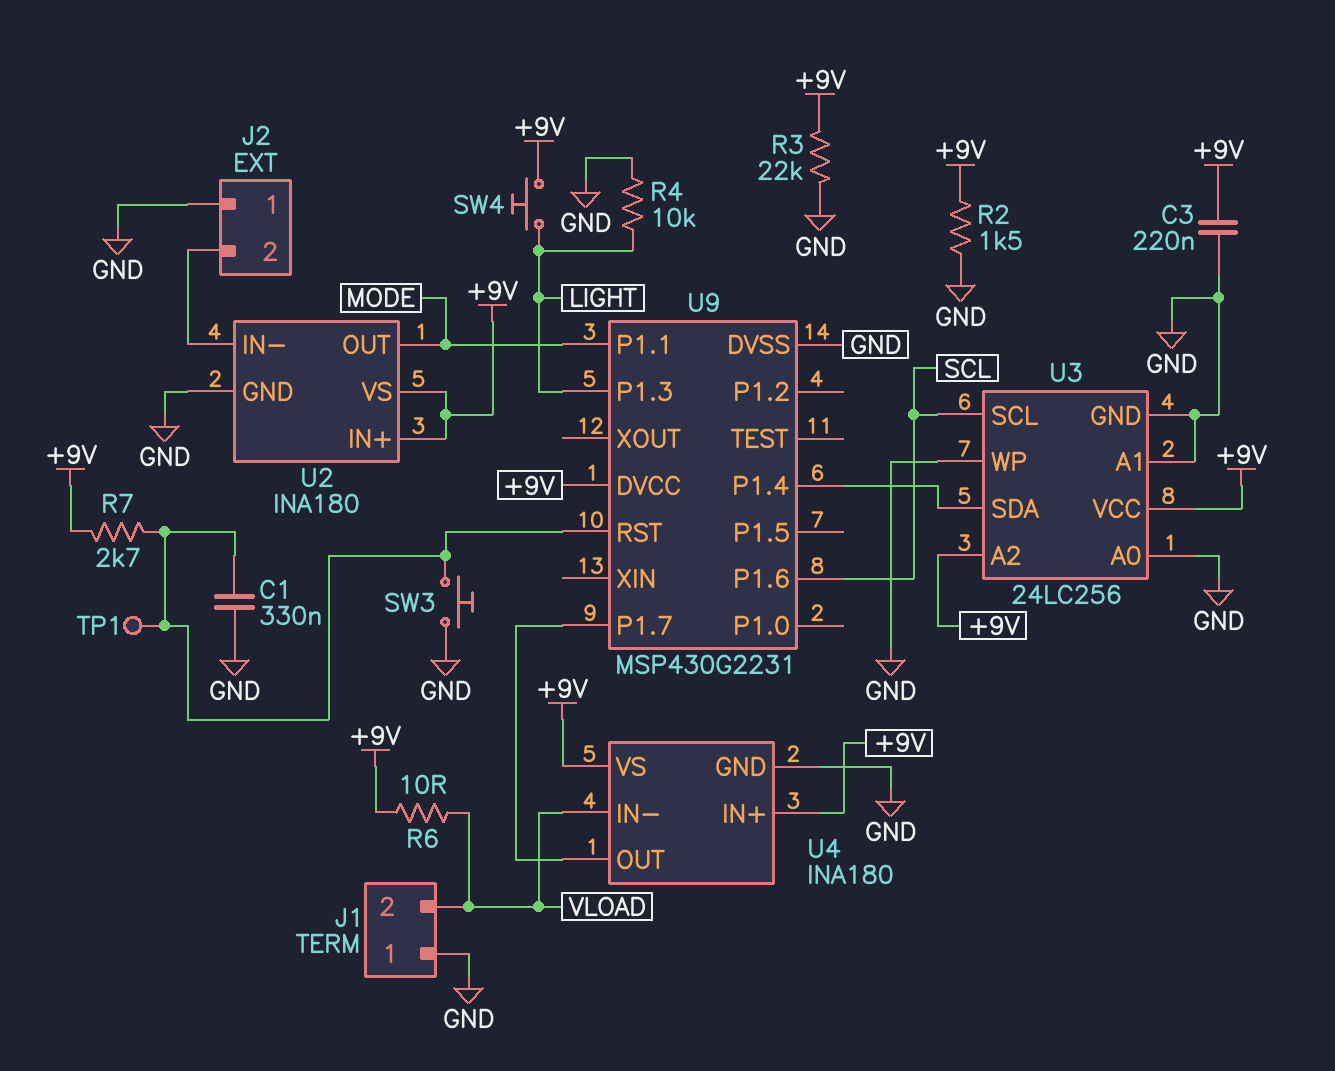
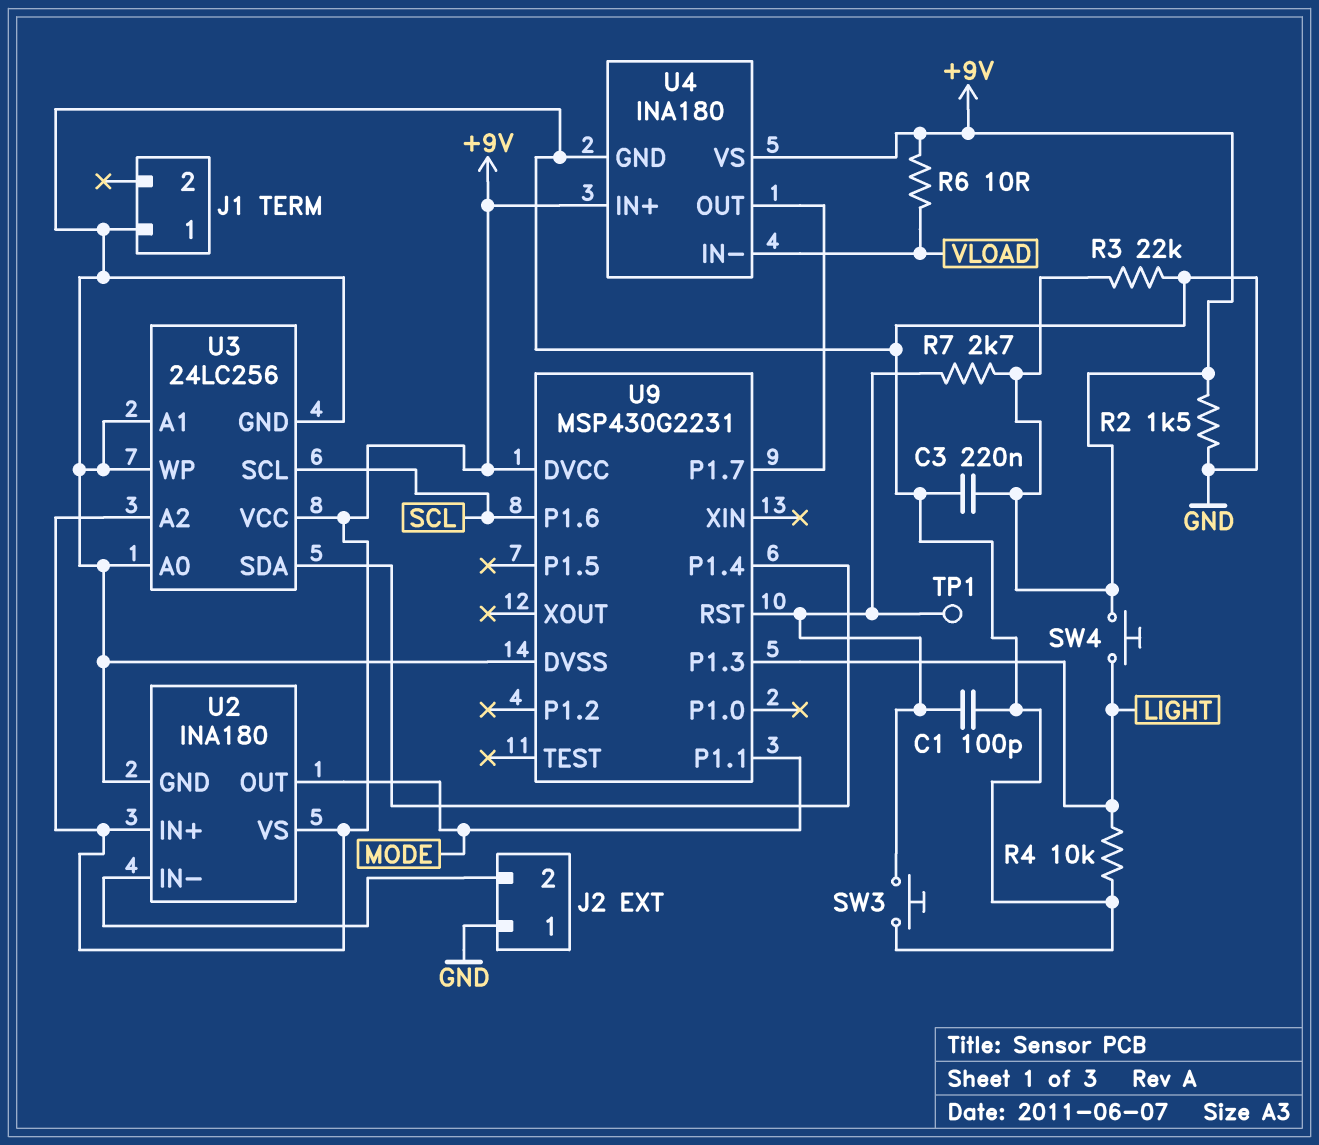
C1: 330nF (GND, U9/RST) -> 100pF (GND, U9/RST)
J1 pin 2: VLOAD -> none

